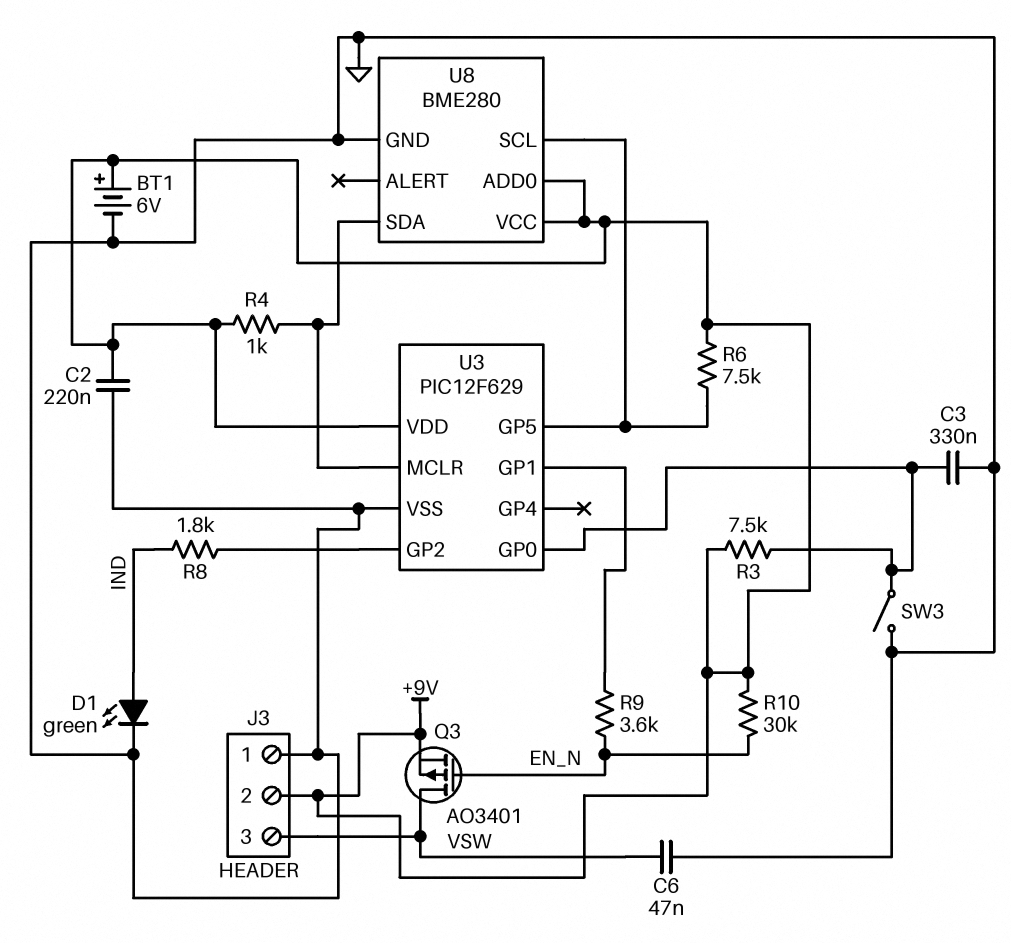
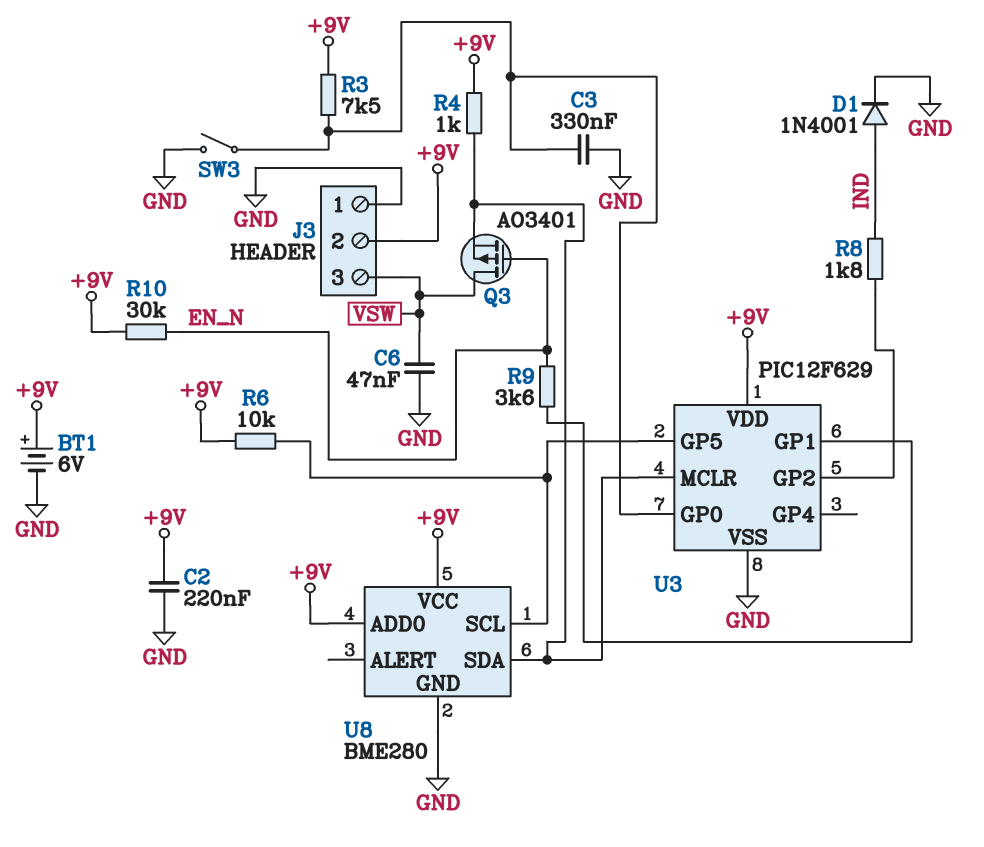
D1: LED green (A IND, K GND) -> diode 1N4001 (A IND, K GND)
Q3: PMOS AO3401 (G EN_N, D VSW, S +9V) -> PMOS AO3401 (G EN_N, D VSW, S U3/MCLR)
R6: 7.5k (+9V, U3/GP5) -> 10k (+9V, U3/GP5)

